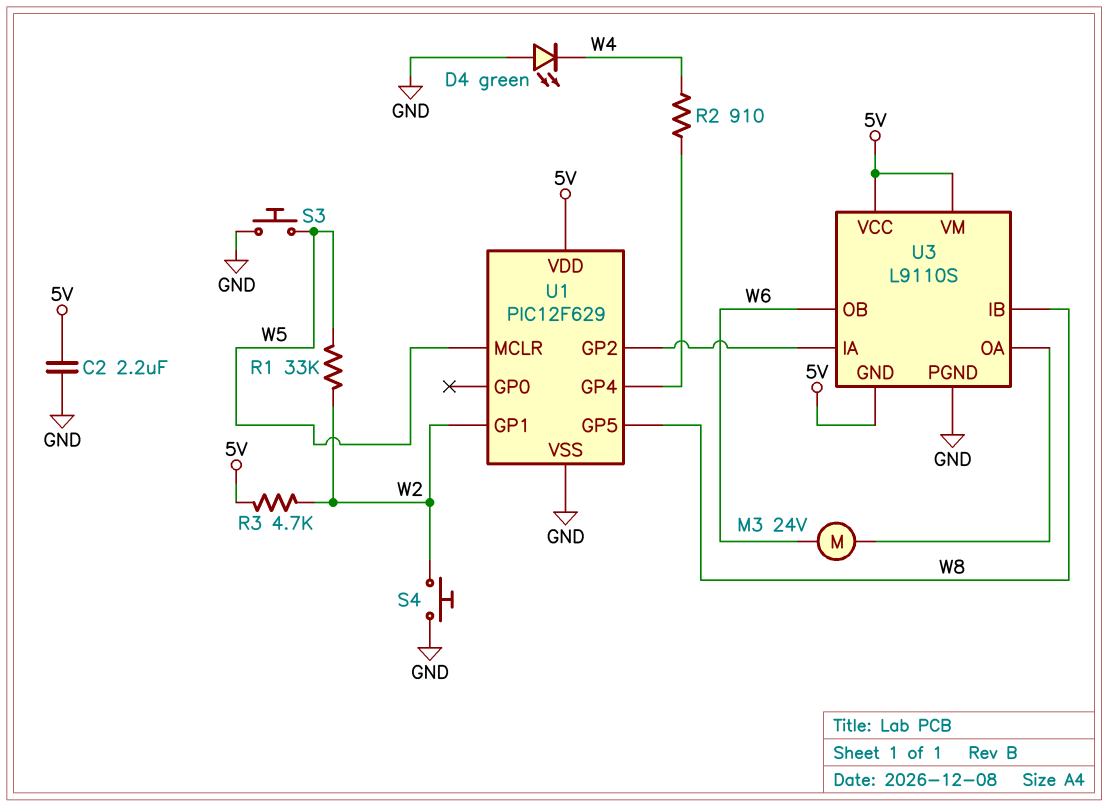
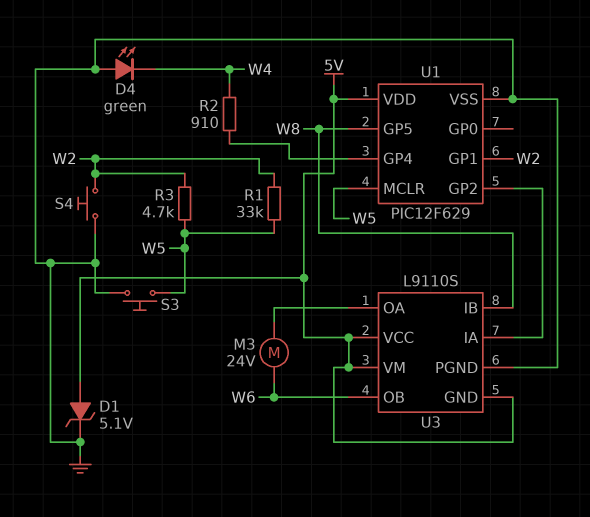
C2: 2.2uF (5V, GND) -> none
D1: none -> zener 5.1V (A 5V, K GND)
R3: 4.7k (5V, W2) -> 4.7k (W2, W5)

